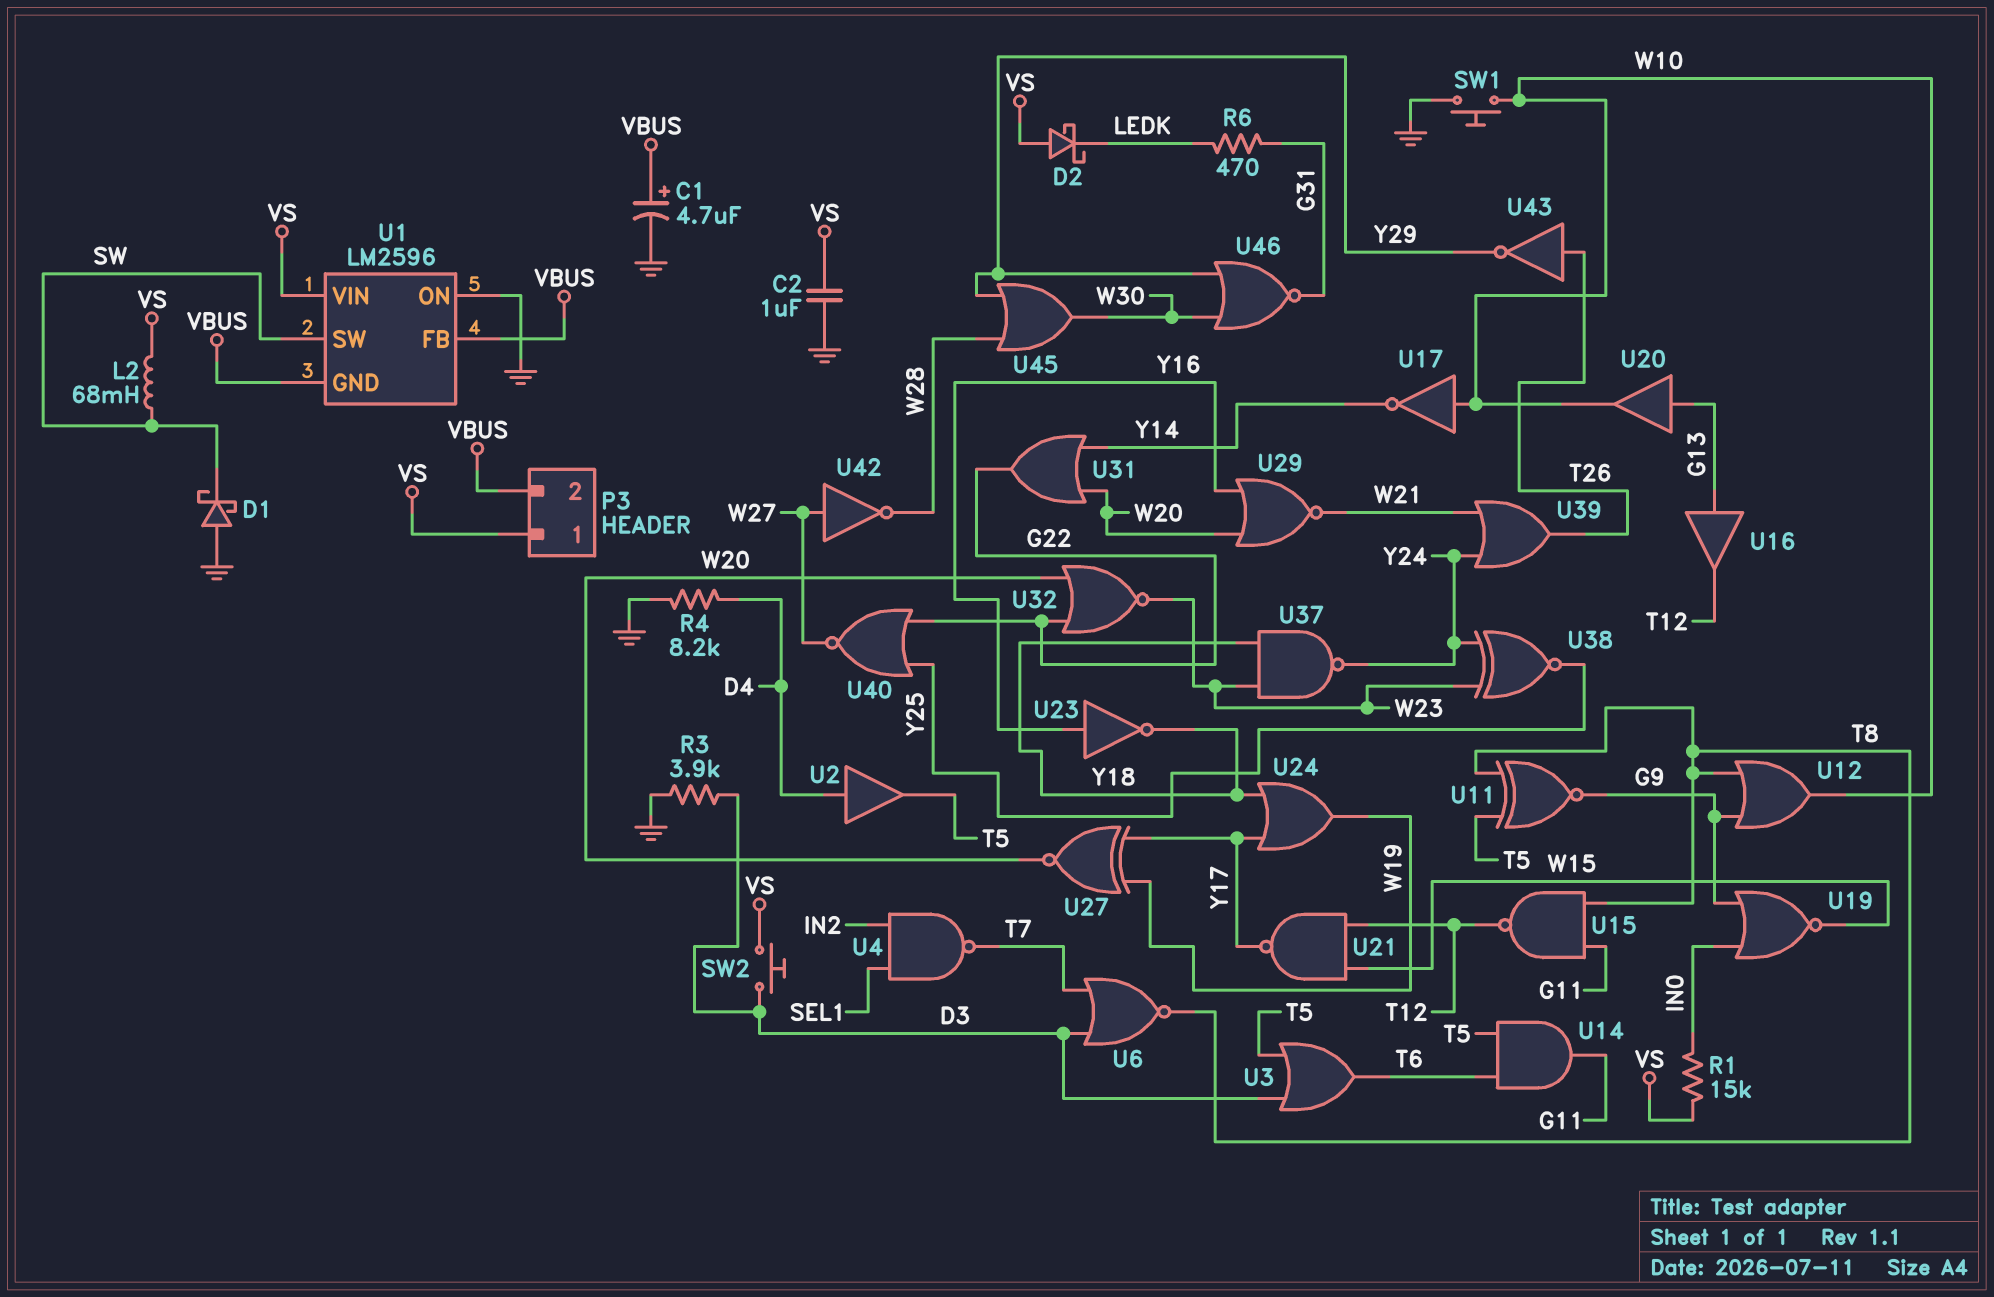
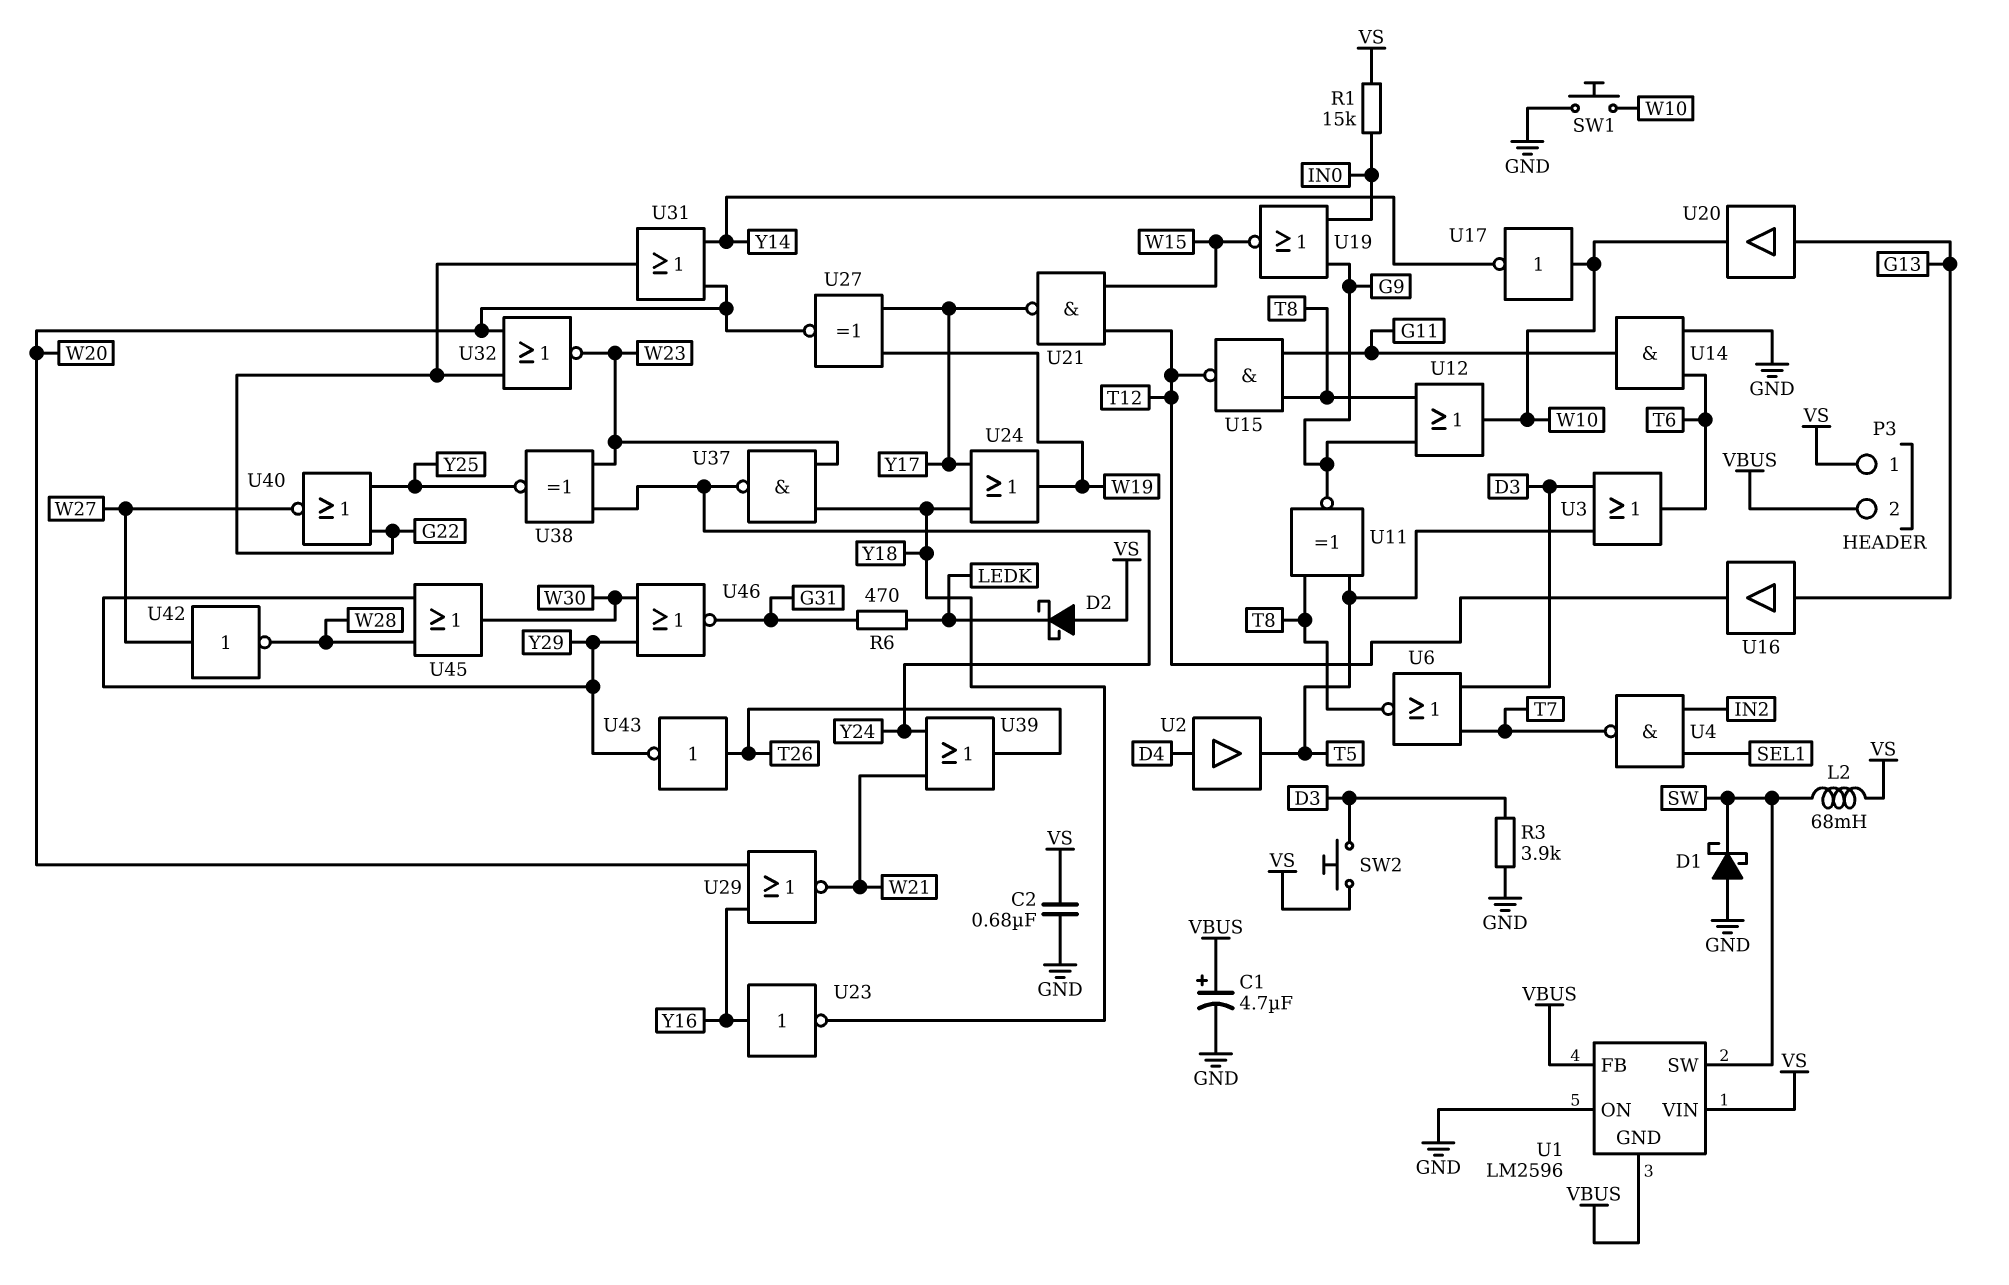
C2: 1uF (GND, VS) -> 680nF (GND, VS)
R4: 8.2k (D4, GND) -> none
U14: AND (in T5, in T6, out G11) -> AND (in GND, in T6, out G11)

